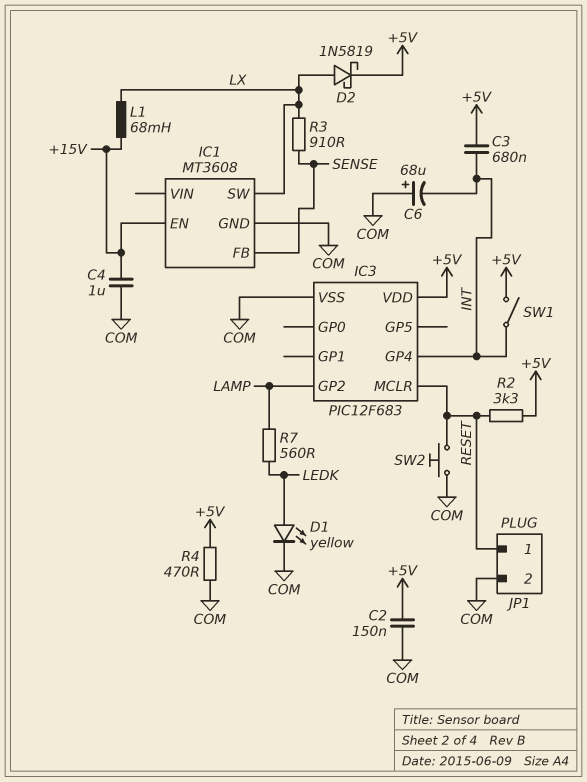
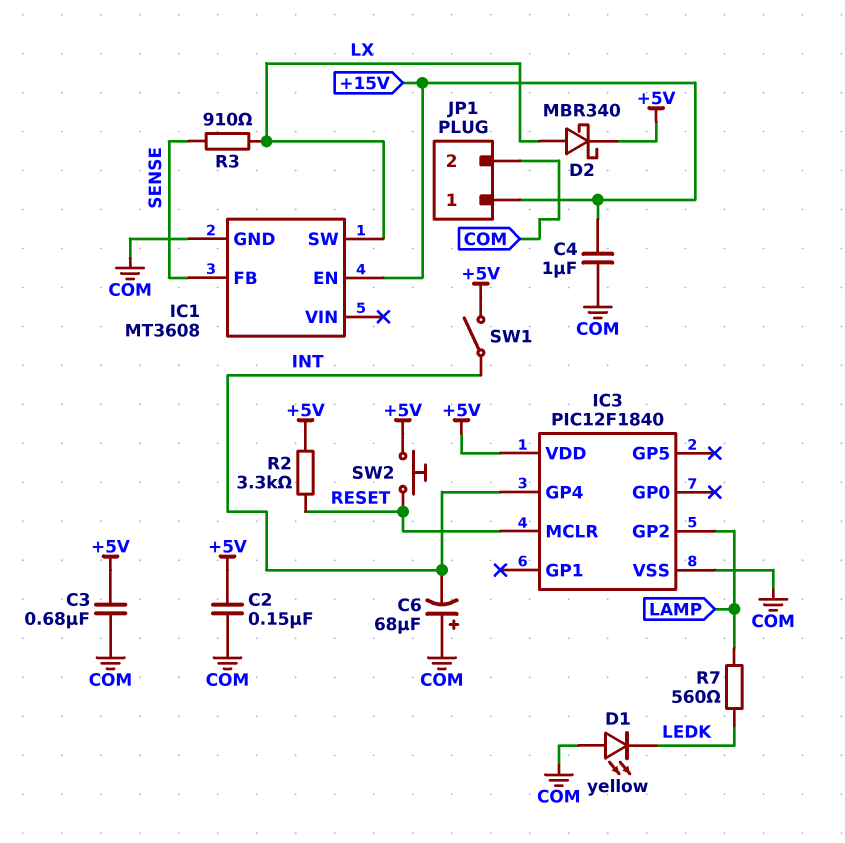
C3: 680nF (+5V, INT) -> 680nF (+5V, COM)
D1: LED yellow (A LEDK, K COM) -> LED yellow (A COM, K LEDK)
D2: schottky 1N5819 (A LX, K +5V) -> schottky MBR340 (A LX, K +5V)
IC3: PIC12F683 -> PIC12F1840
JP1 pin 1: RESET -> +15V
L1: 68mH (+15V, LX) -> none
R4: 470 (+5V, COM) -> none
SW2: button (COM, RESET) -> button (+5V, RESET)

